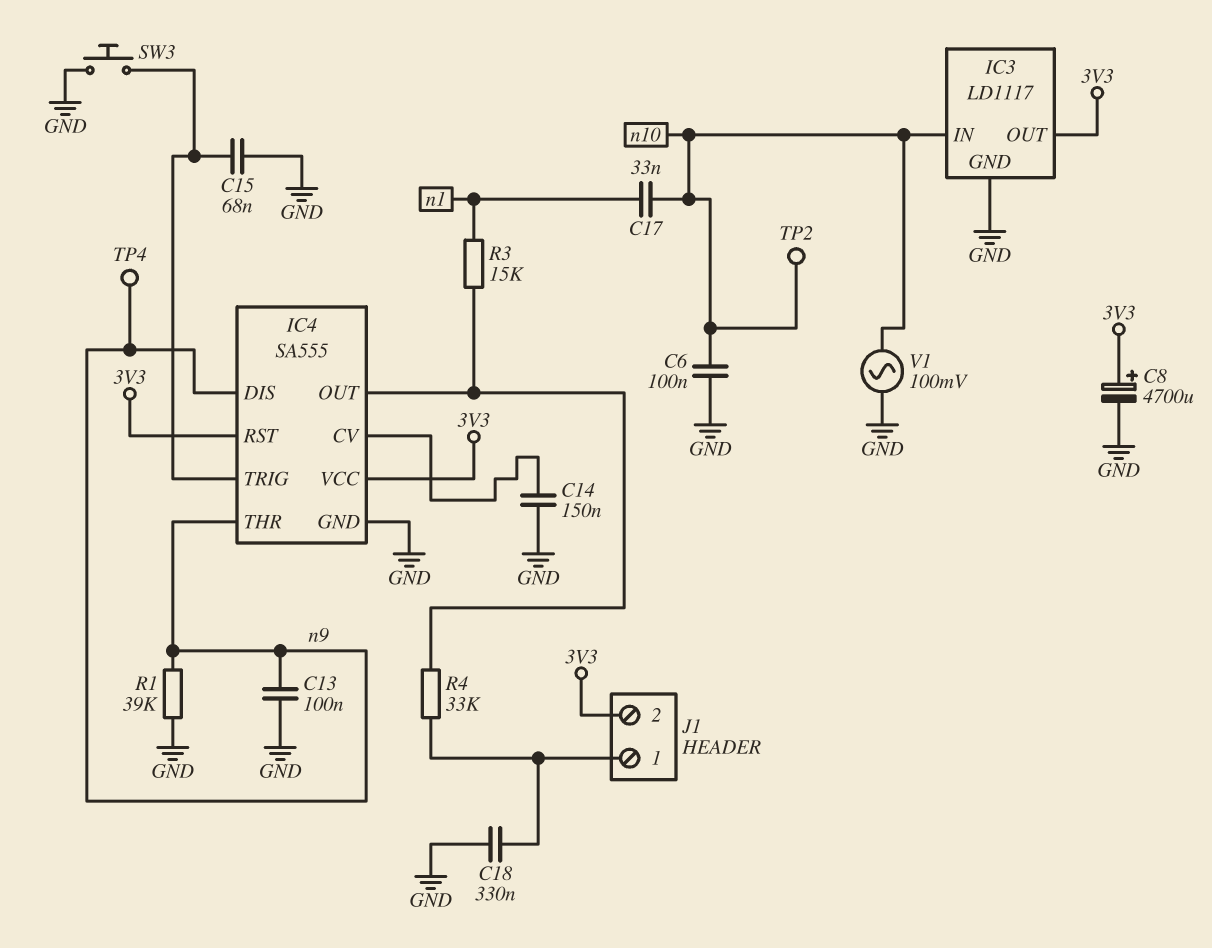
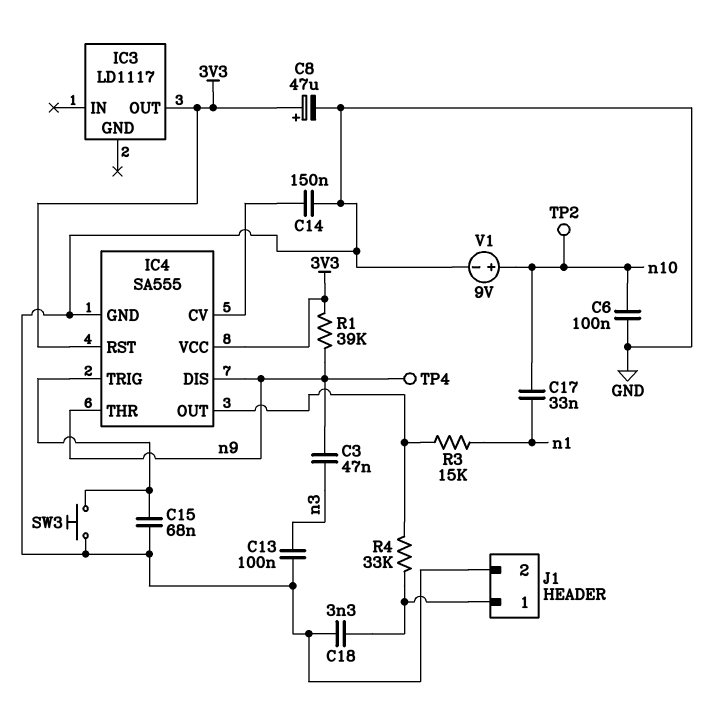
C3: none -> 47nF (n3, n9)
C8: 4700uF (plus 3V3, minus GND) -> 47uF (plus 3V3, minus GND)
C13: 100nF (GND, n9) -> 100nF (GND, n3)
C18: 330nF (GND, J1/1) -> 3.3nF (GND, J1/1)
IC3 pin GND: GND -> none
IC3 pin IN: n10 -> none
J1 pin 2: 3V3 -> GND
R1: 39k (GND, n9) -> 39k (3V3, n9)
V1: AC 100mV (GND, n10) -> 9V (plus n10, minus GND)

